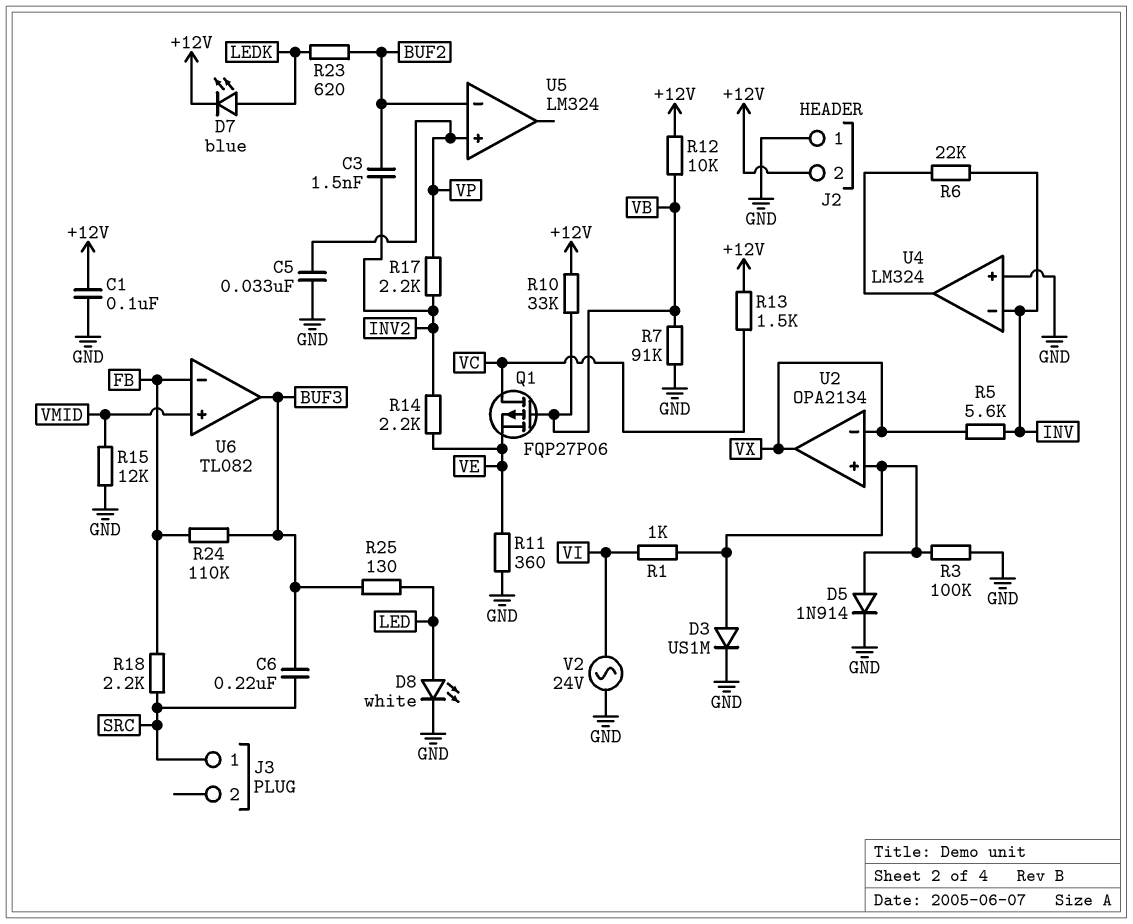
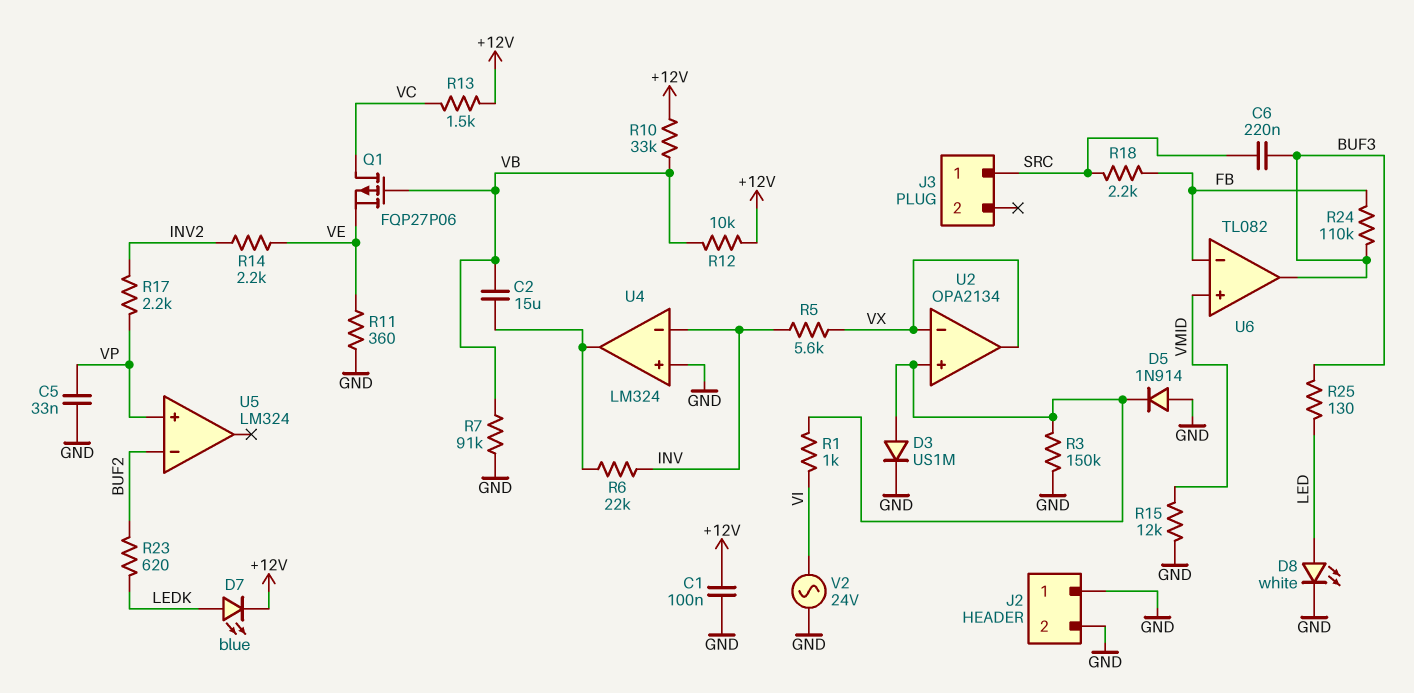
C2: none -> 15uF (U4/out, VB)
C3: 1.5nF (BUF2, INV2) -> none
D5: diode 1N914 (A U2/in+, K GND) -> diode 1N914 (A GND, K U2/in+)
J2 pin 2: +12V -> GND
R3: 100k (GND, U2/in+) -> 150k (GND, U2/in+)

